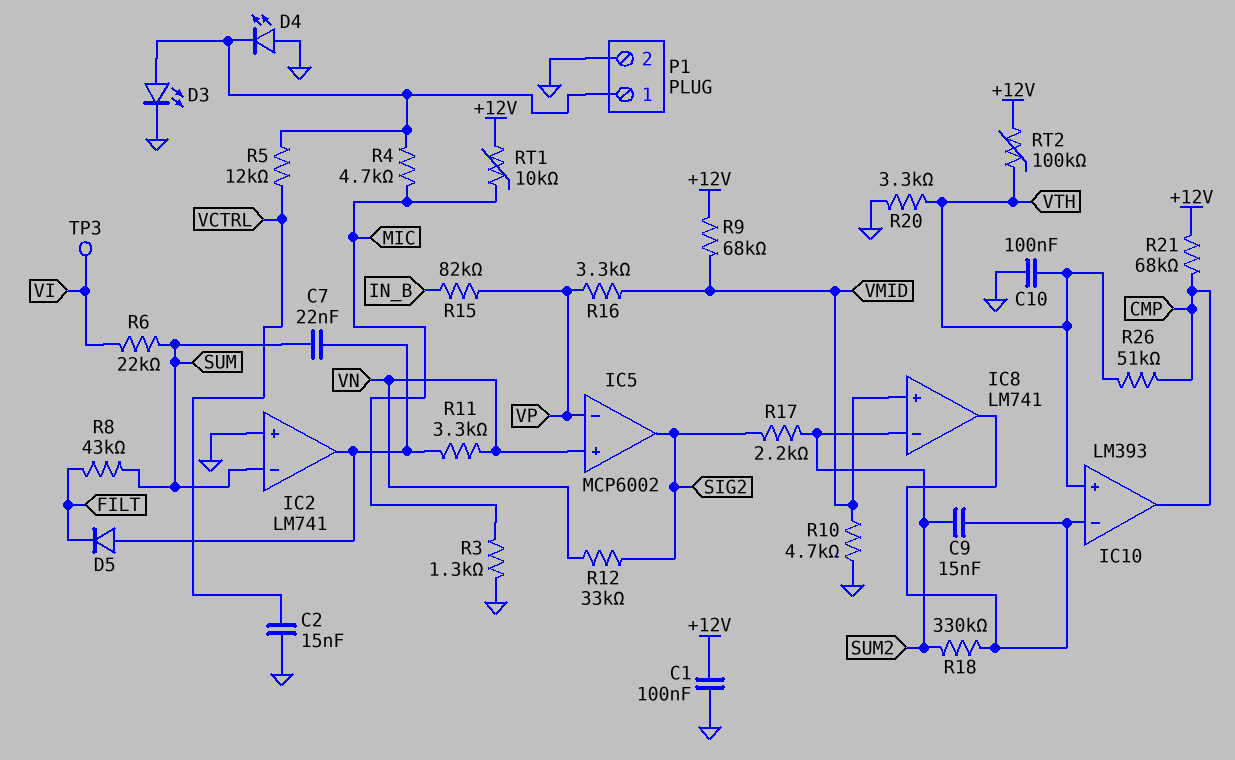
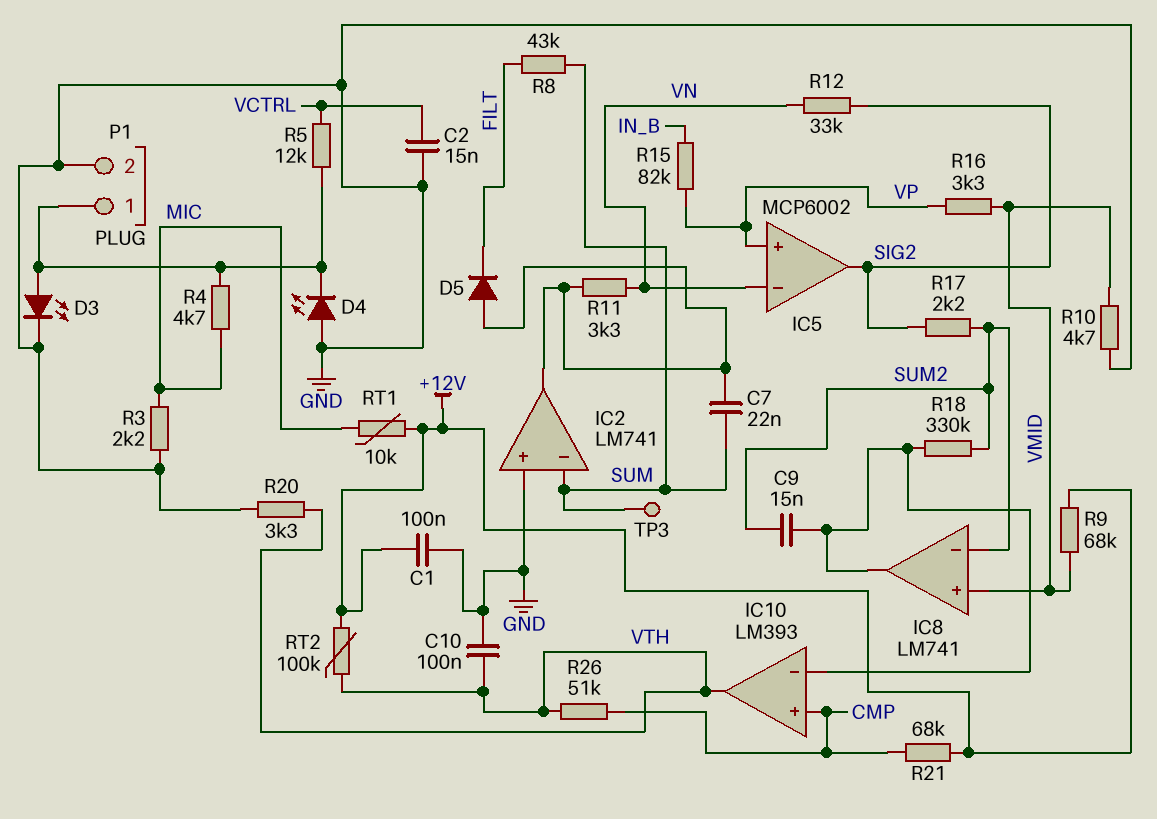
IC5 pin in+: VN -> VP
IC5 pin in-: VP -> VN
IC10 pin in+: VTH -> CMP
IC10 pin out: CMP -> VTH
R3: 1.3k (GND, MIC) -> 2.2k (GND, MIC)
R6: 22k (SUM, VI) -> none
TP3: test point (VI) -> test point (SUM)

